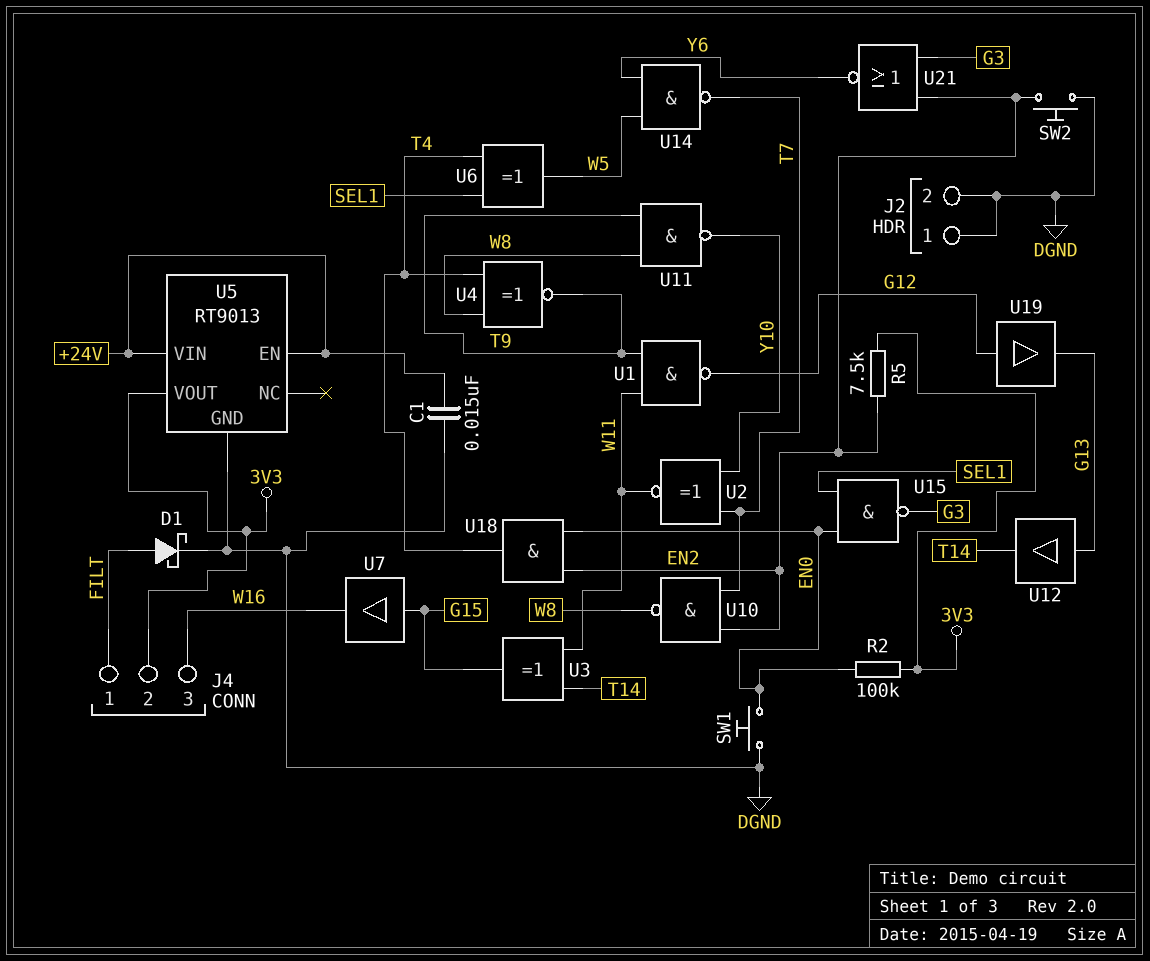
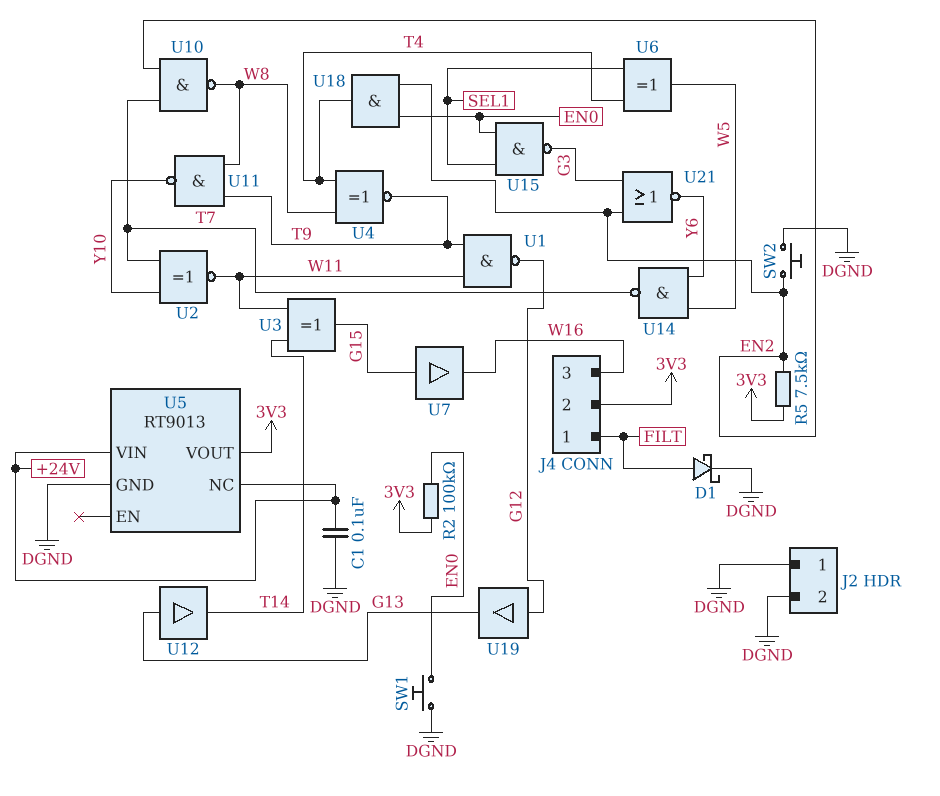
C1: 15nF (+24V, DGND) -> 100nF (+24V, DGND)
U5 pin EN: +24V -> none
U5 pin NC: none -> +24V

